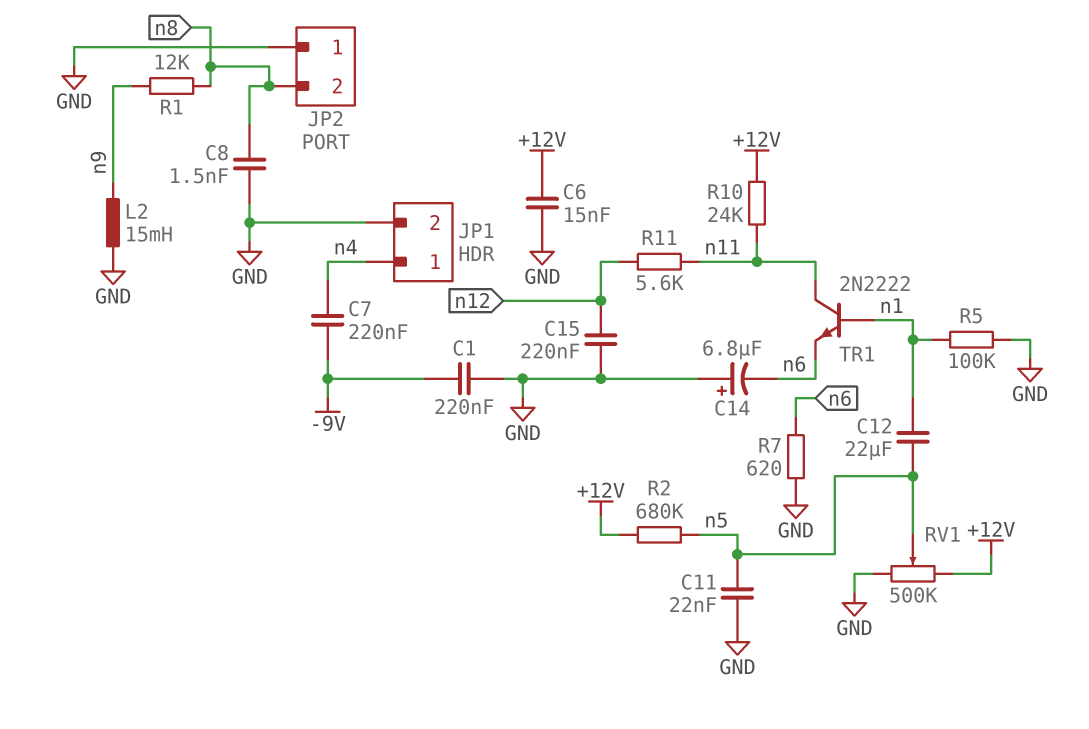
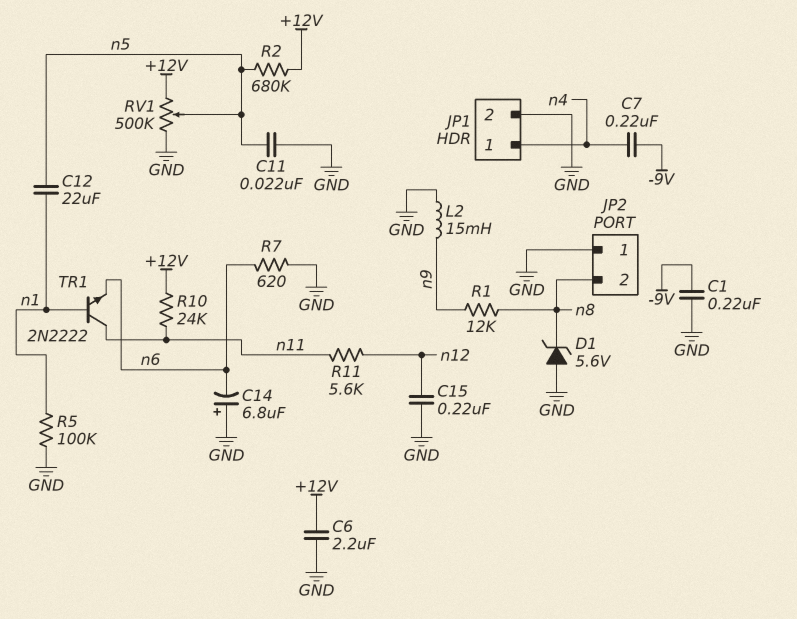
C6: 15nF (+12V, GND) -> 2.2uF (+12V, GND)
C8: 1.5nF (GND, n8) -> none
D1: none -> zener 5.6V (A GND, K n8)

